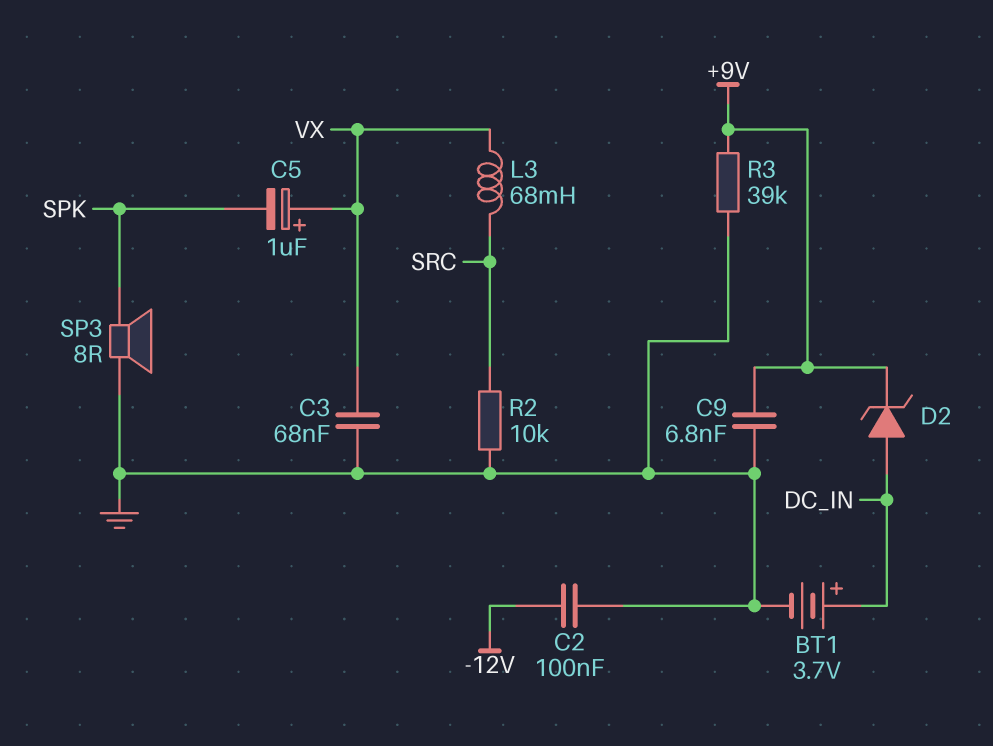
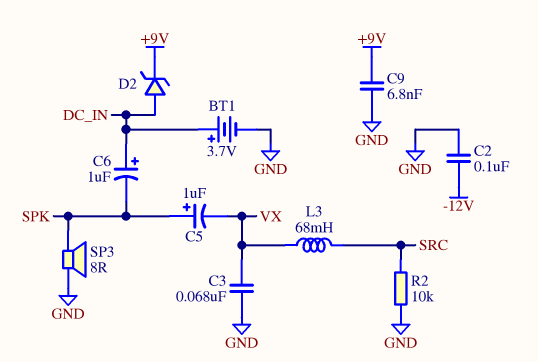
C5: 1uF (plus VX, minus SPK) -> 1uF (plus SPK, minus VX)
C6: none -> 1uF (plus DC_IN, minus SPK)
R3: 39k (+9V, GND) -> none

